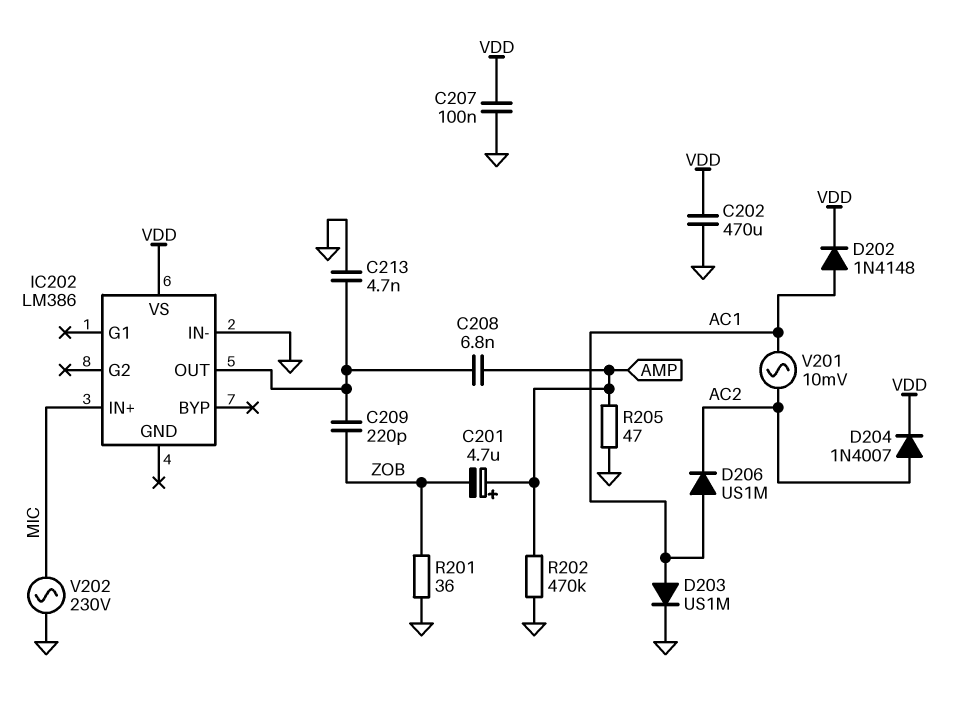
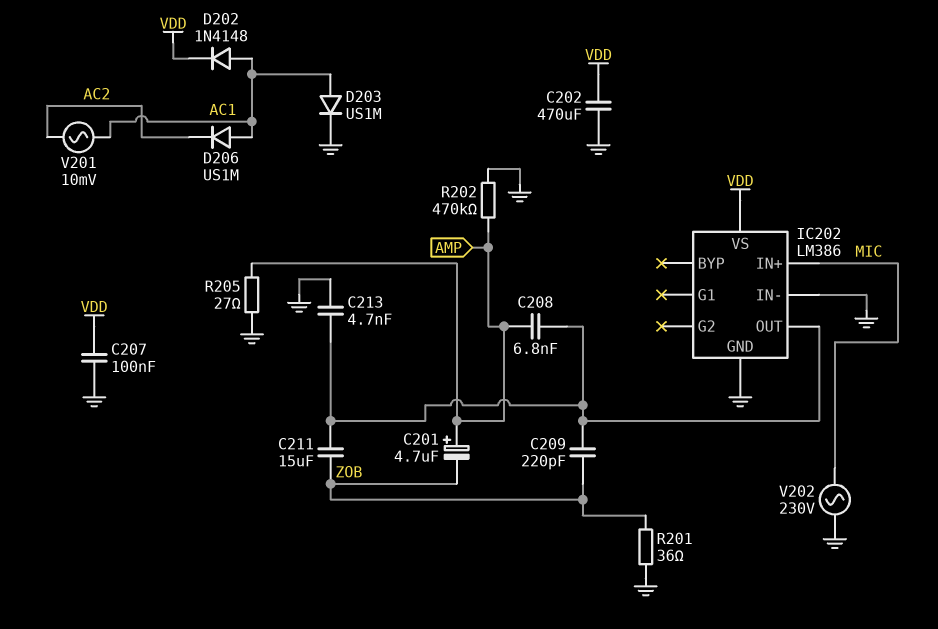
C211: none -> 15uF (IC202/OUT, ZOB)
D204: diode 1N4007 (A AC2, K VDD) -> none
IC202 pin GND: none -> GND
R205: 47 (AMP, GND) -> 27 (AMP, GND)

